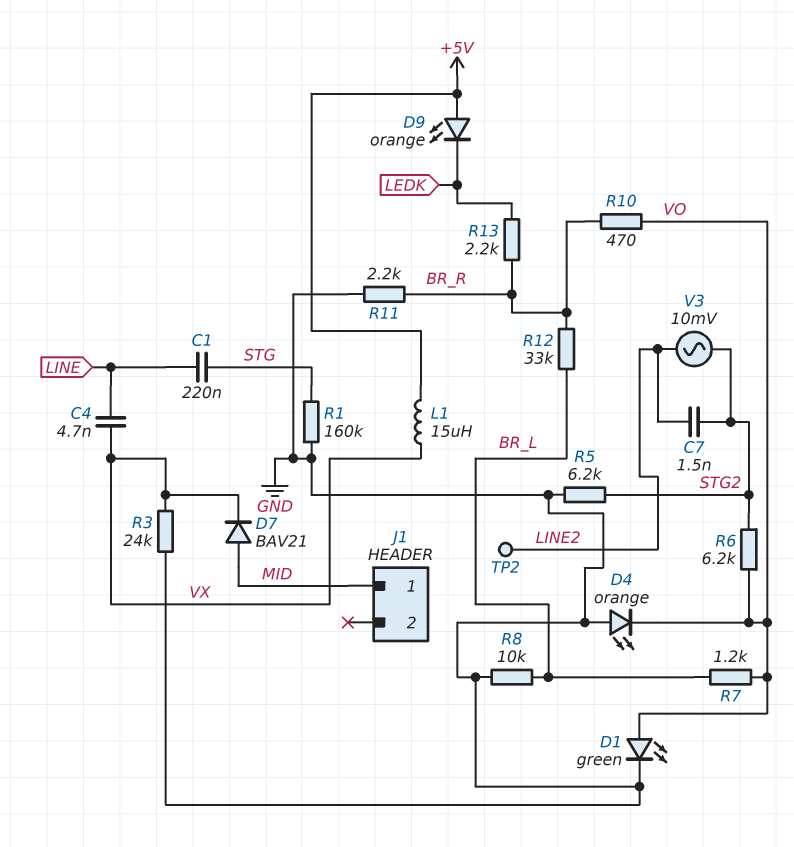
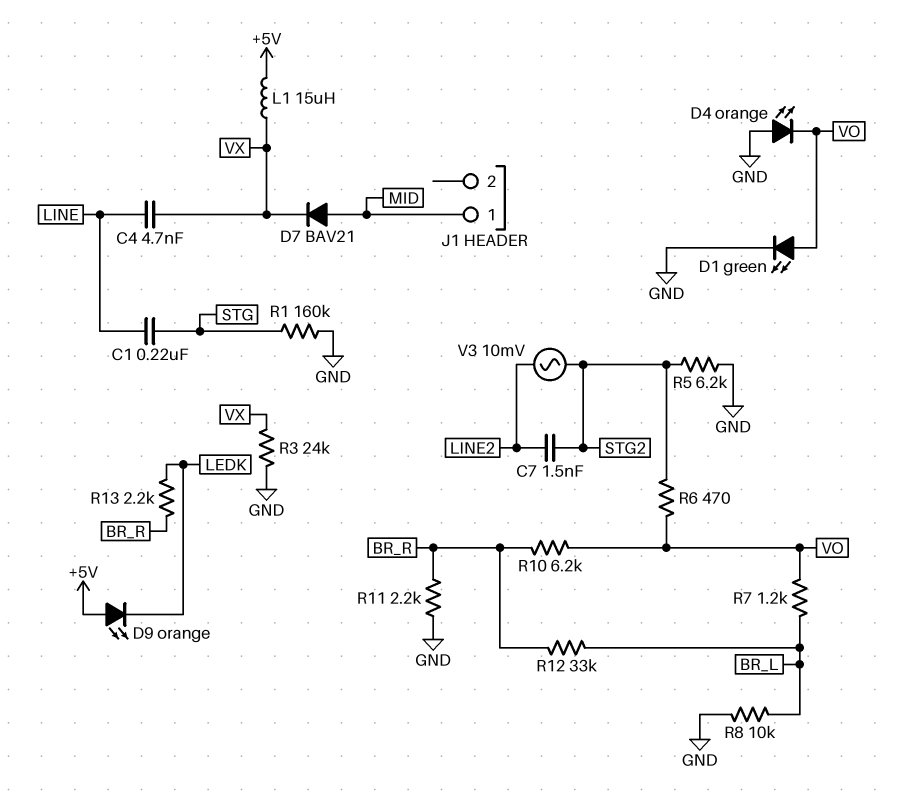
R6: 6.2k (STG2, VO) -> 470 (STG2, VO)
R10: 470 (BR_R, VO) -> 6.2k (BR_R, VO)
TP2: test point (LINE2) -> none

